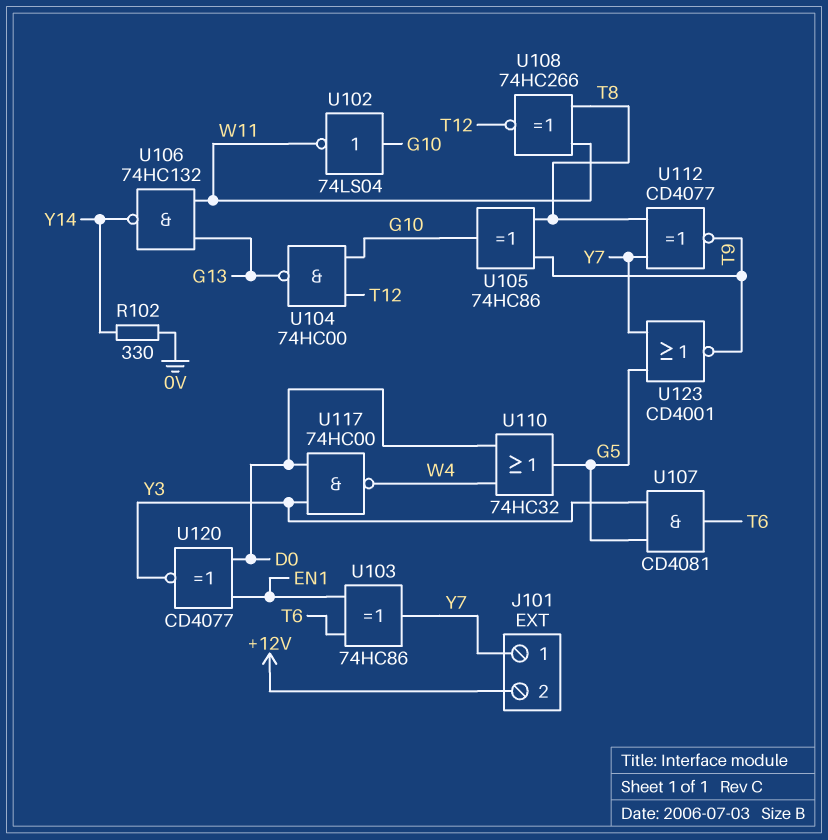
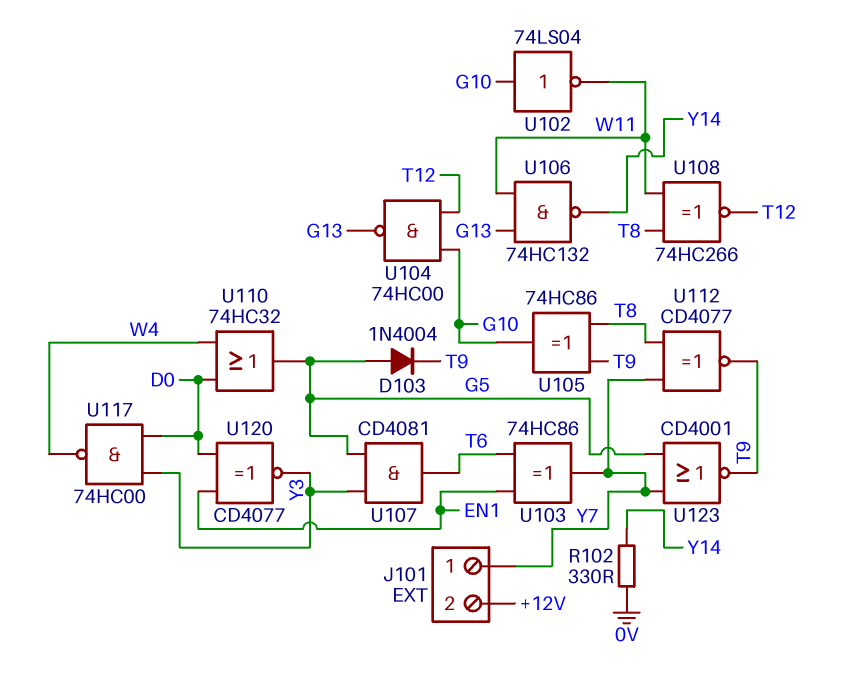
D103: none -> diode 1N4004 (A G5, K T9)

